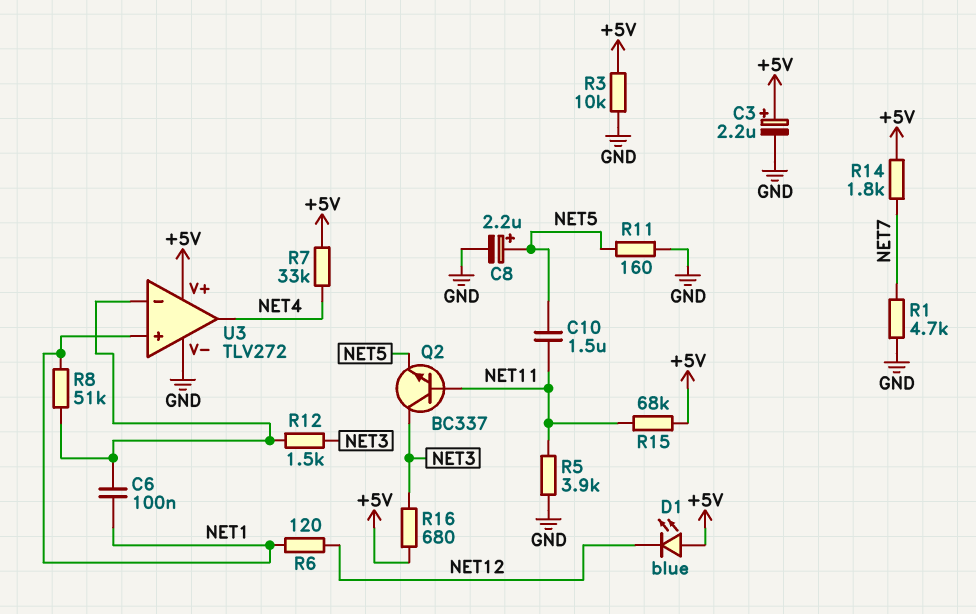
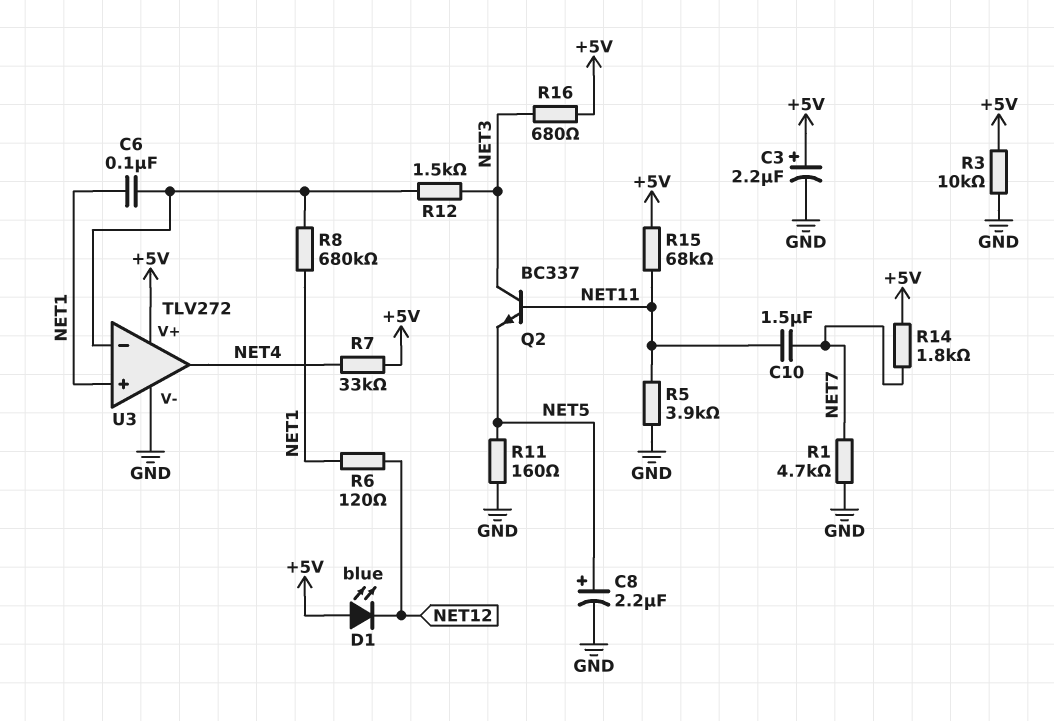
C10: 1.5uF (NET5, NET11) -> 1.5uF (NET7, NET11)
R8: 51k (NET1, U3/in-) -> 680k (NET1, U3/in-)

